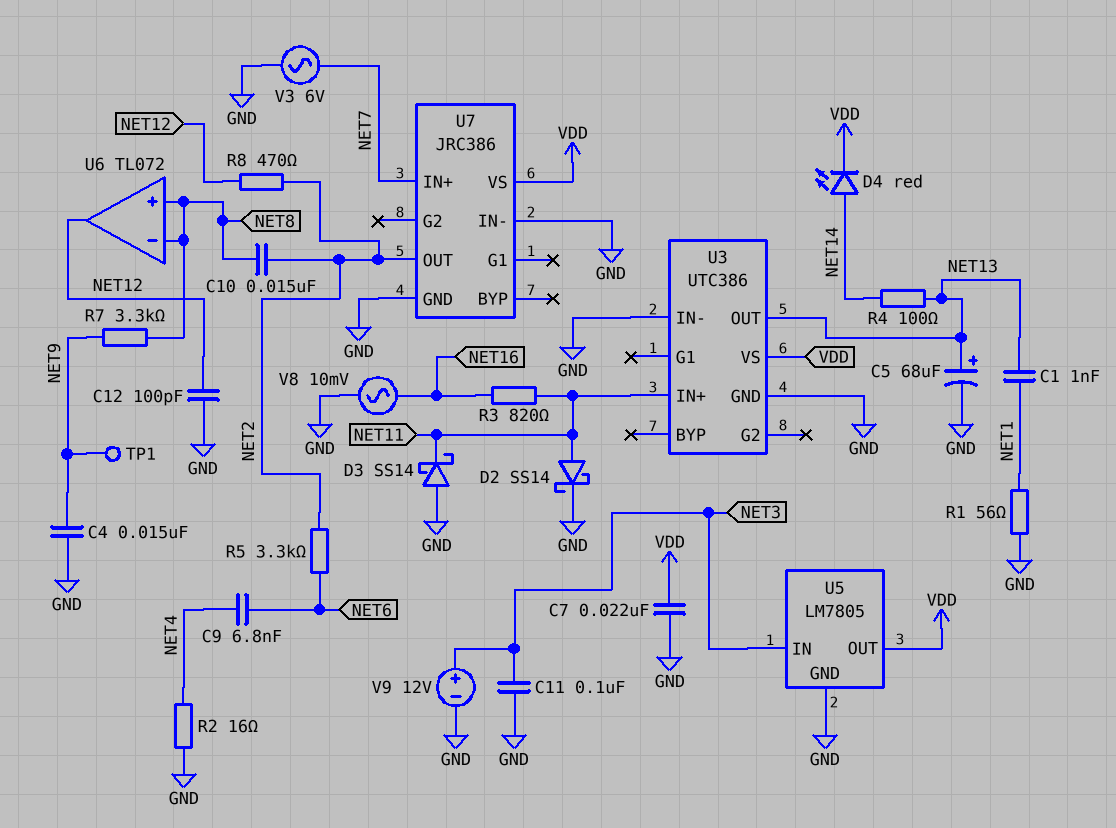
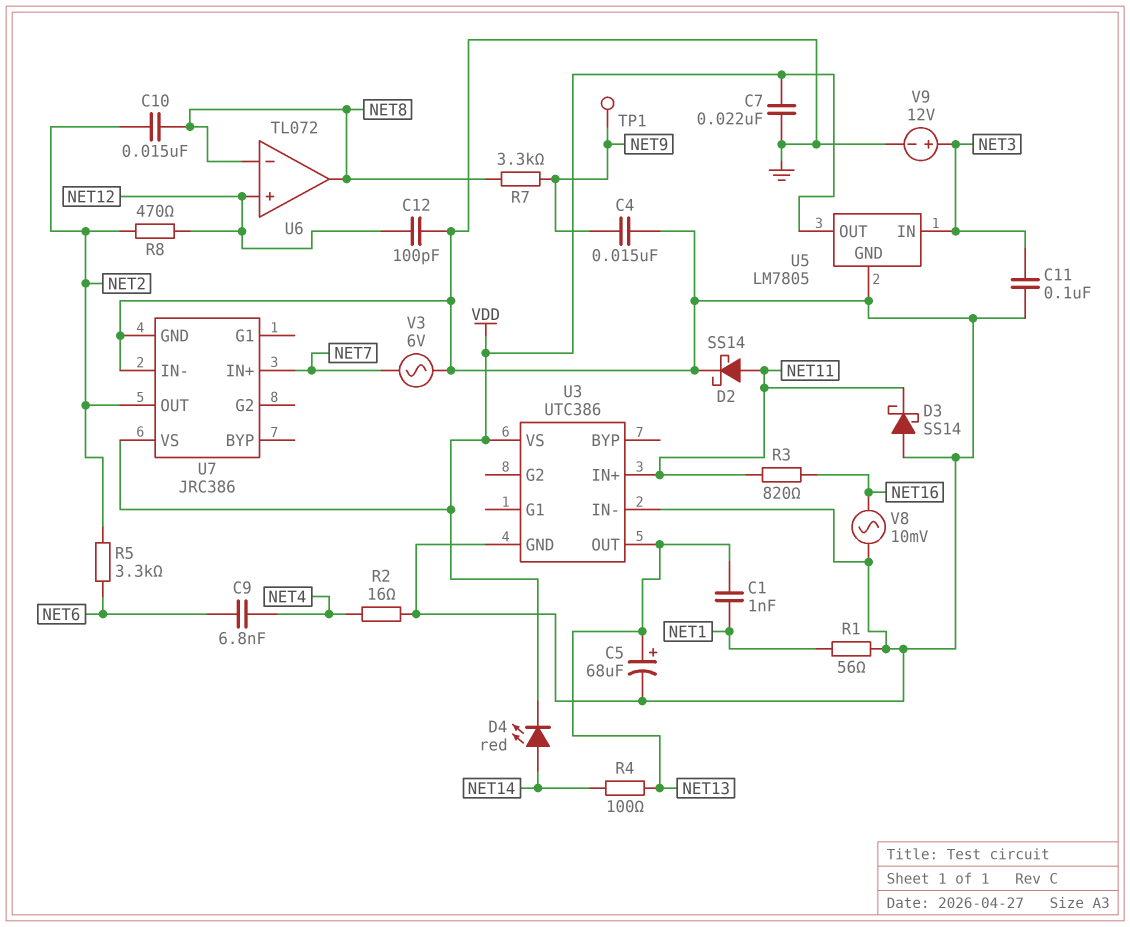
U6 pin in+: NET8 -> NET12
U6 pin out: NET12 -> NET8

